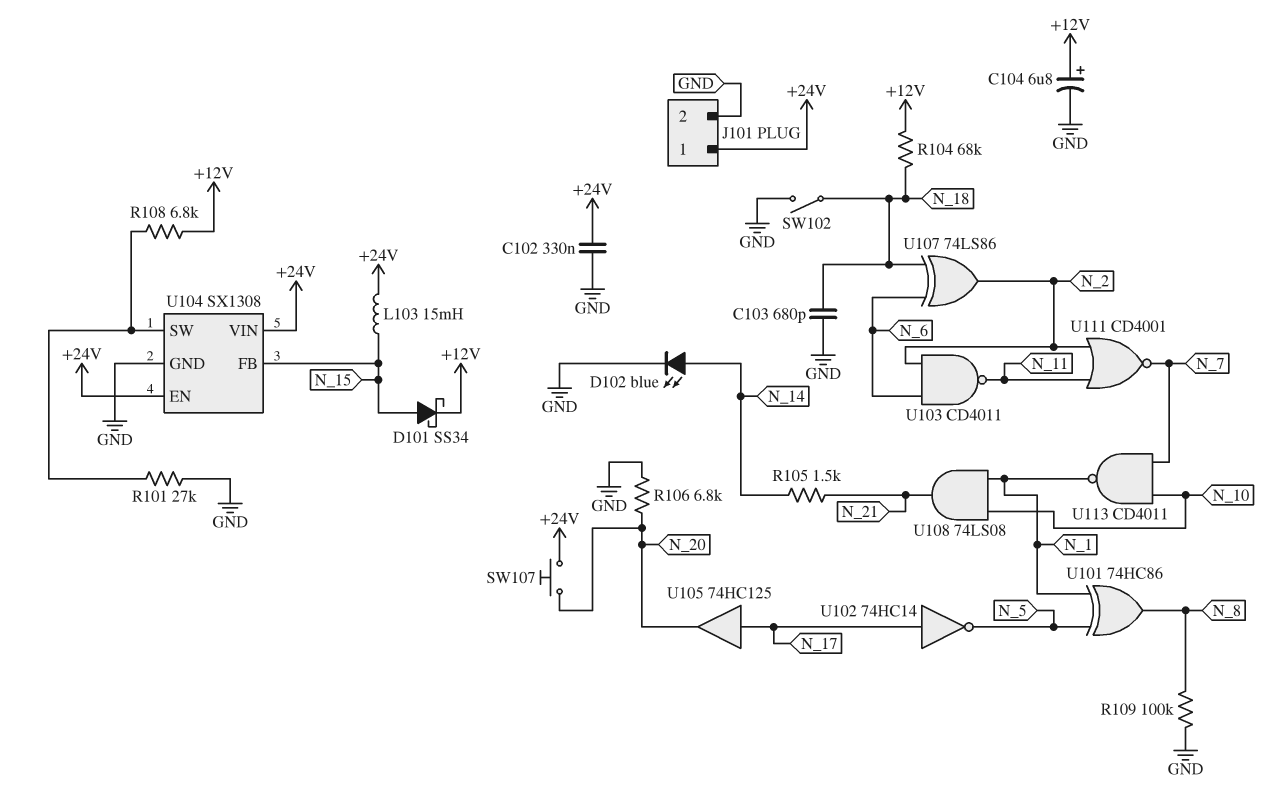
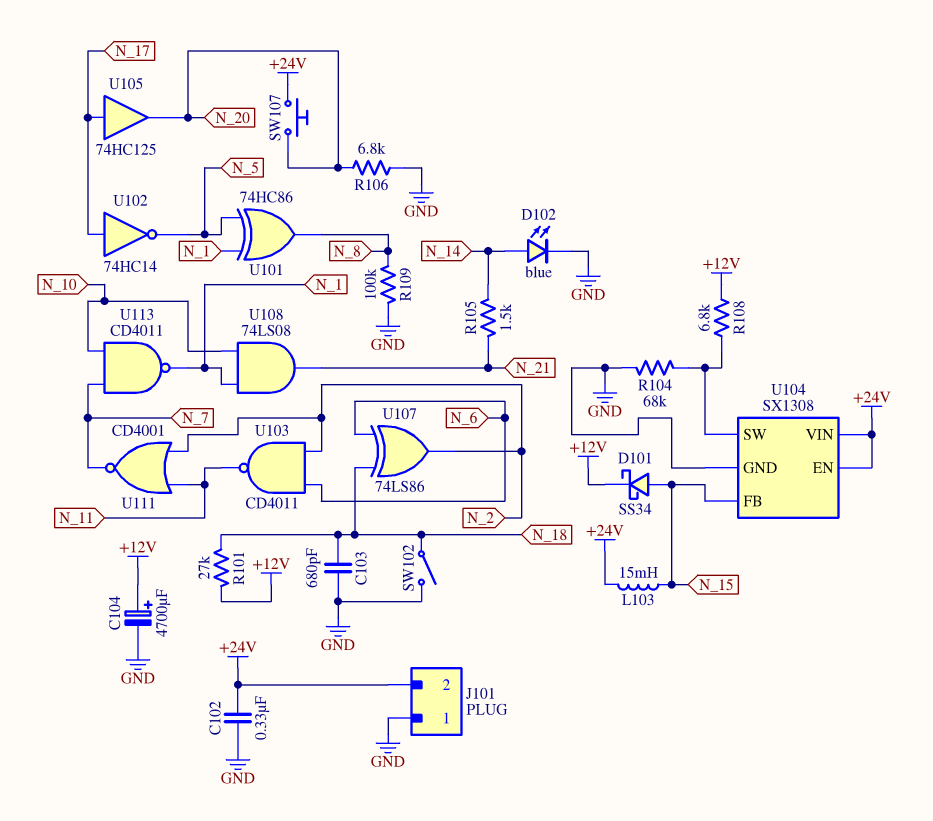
C104: 6.8uF (plus +12V, minus GND) -> 4700uF (plus +12V, minus GND)
J101 pin 1: +24V -> GND
J101 pin 2: GND -> +24V
R101: 27k (GND, U104/SW) -> 27k (+12V, N_18)
R104: 68k (+12V, N_18) -> 68k (GND, U104/SW)

